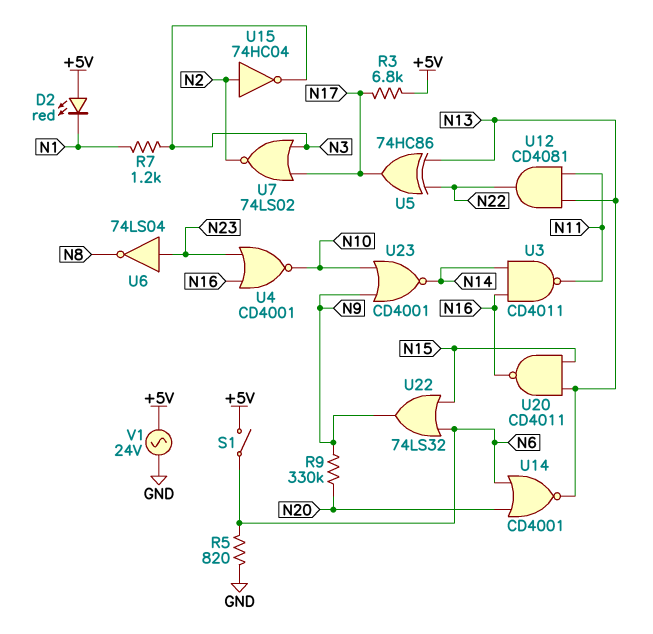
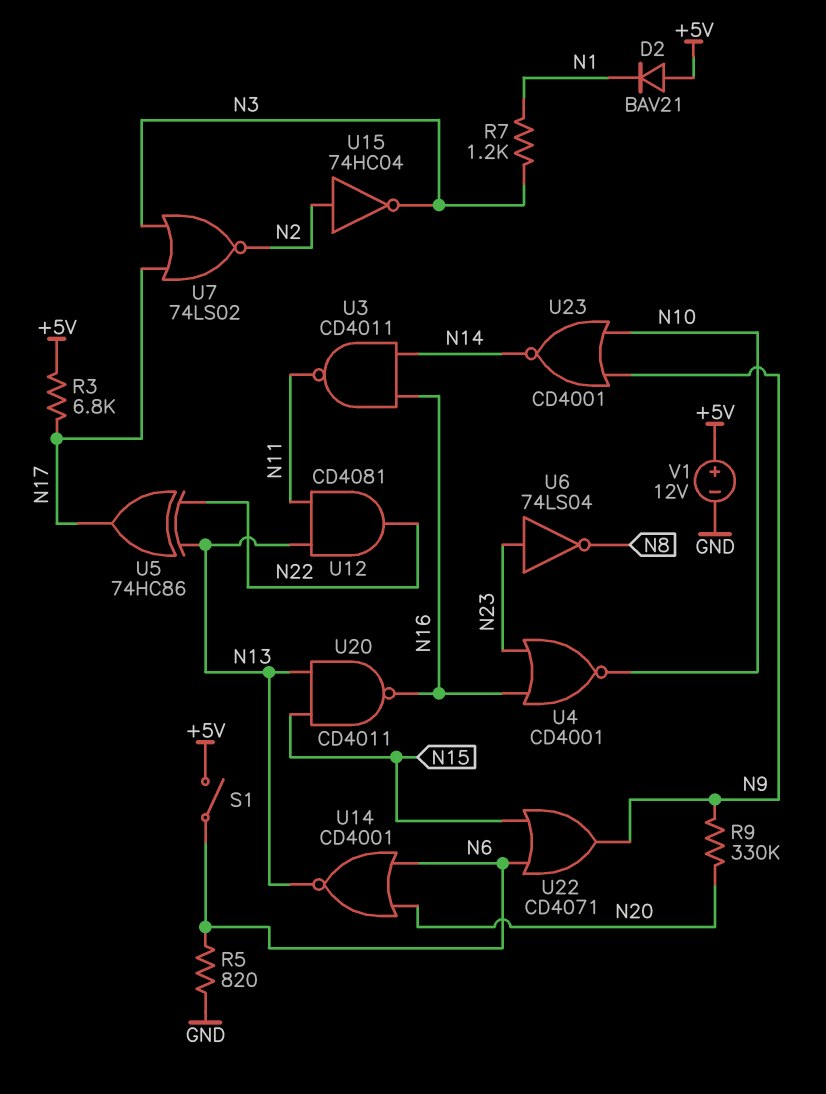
D2: LED red (A +5V, K N1) -> diode BAV21 (A +5V, K N1)
U22: OR 74LS32 (in N6, in N15, out N9) -> OR CD4071 (in N6, in N15, out N9)
V1: AC 24V (+5V, GND) -> 12V (plus +5V, minus GND)

